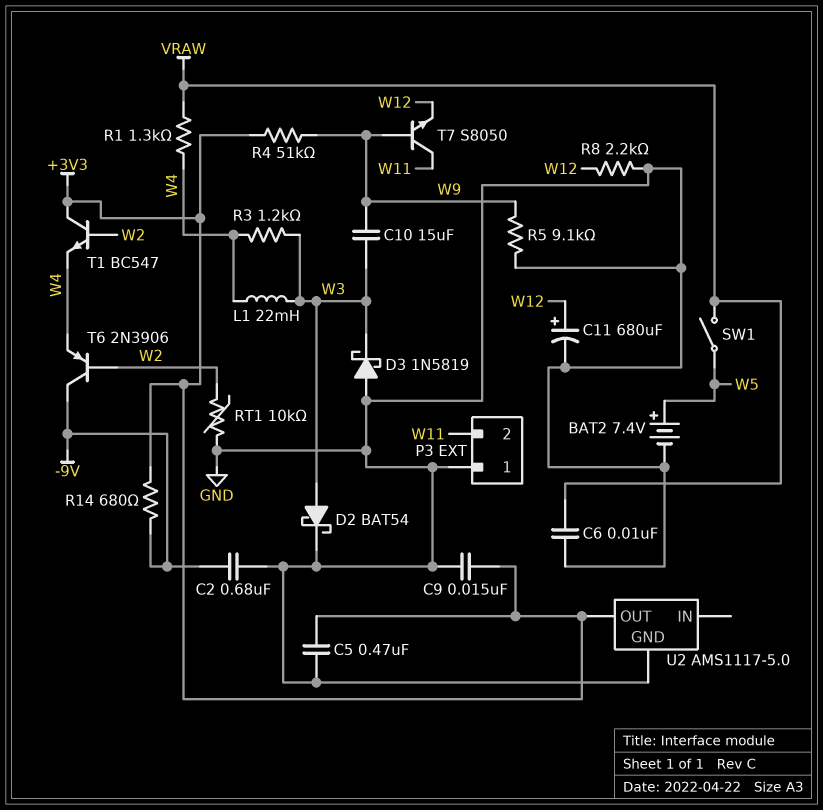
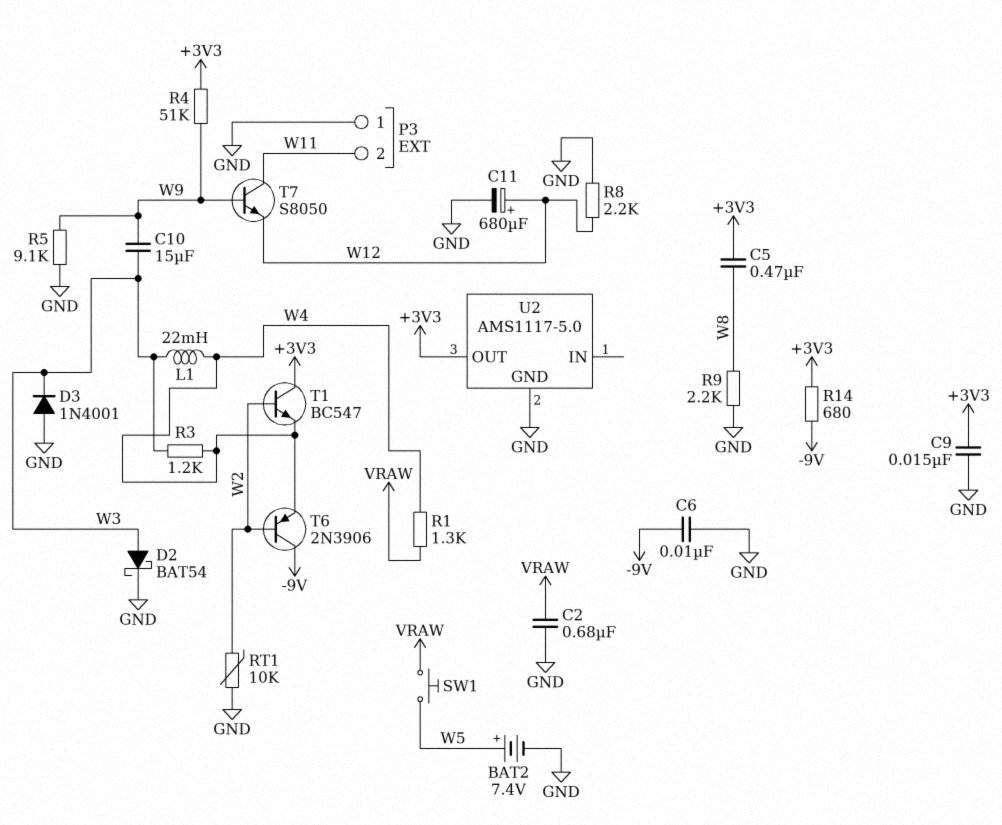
C2: 680nF (-9V, GND) -> 680nF (GND, VRAW)
C5: 470nF (+3V3, GND) -> 470nF (+3V3, W8)
C6: 10nF (GND, VRAW) -> 10nF (-9V, GND)
D3: schottky 1N5819 (A GND, K W3) -> diode 1N4001 (A GND, K W3)
R9: none -> 2.2k (GND, W8)
SW1: switch (VRAW, W5) -> button (VRAW, W5)

